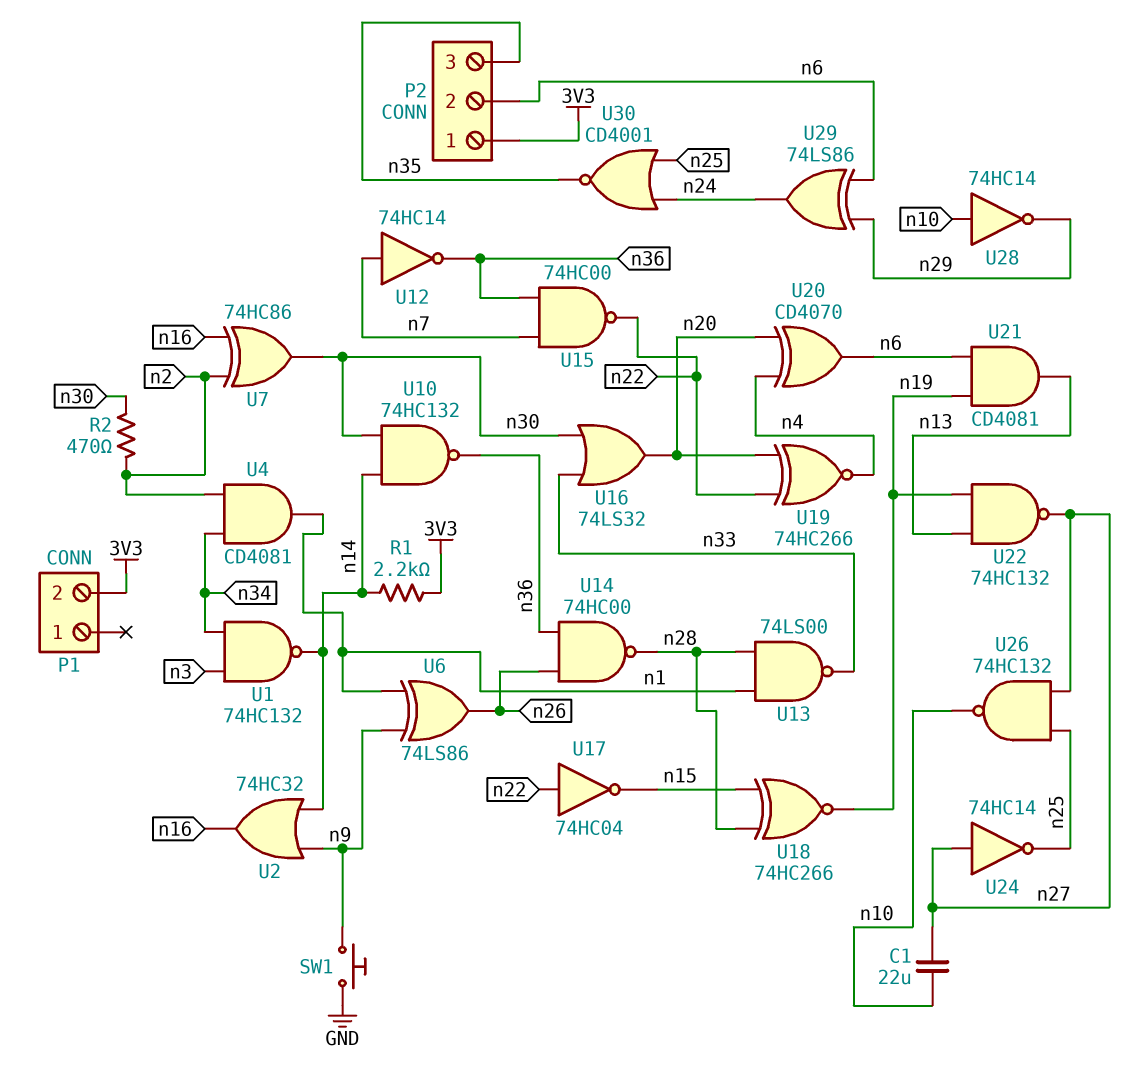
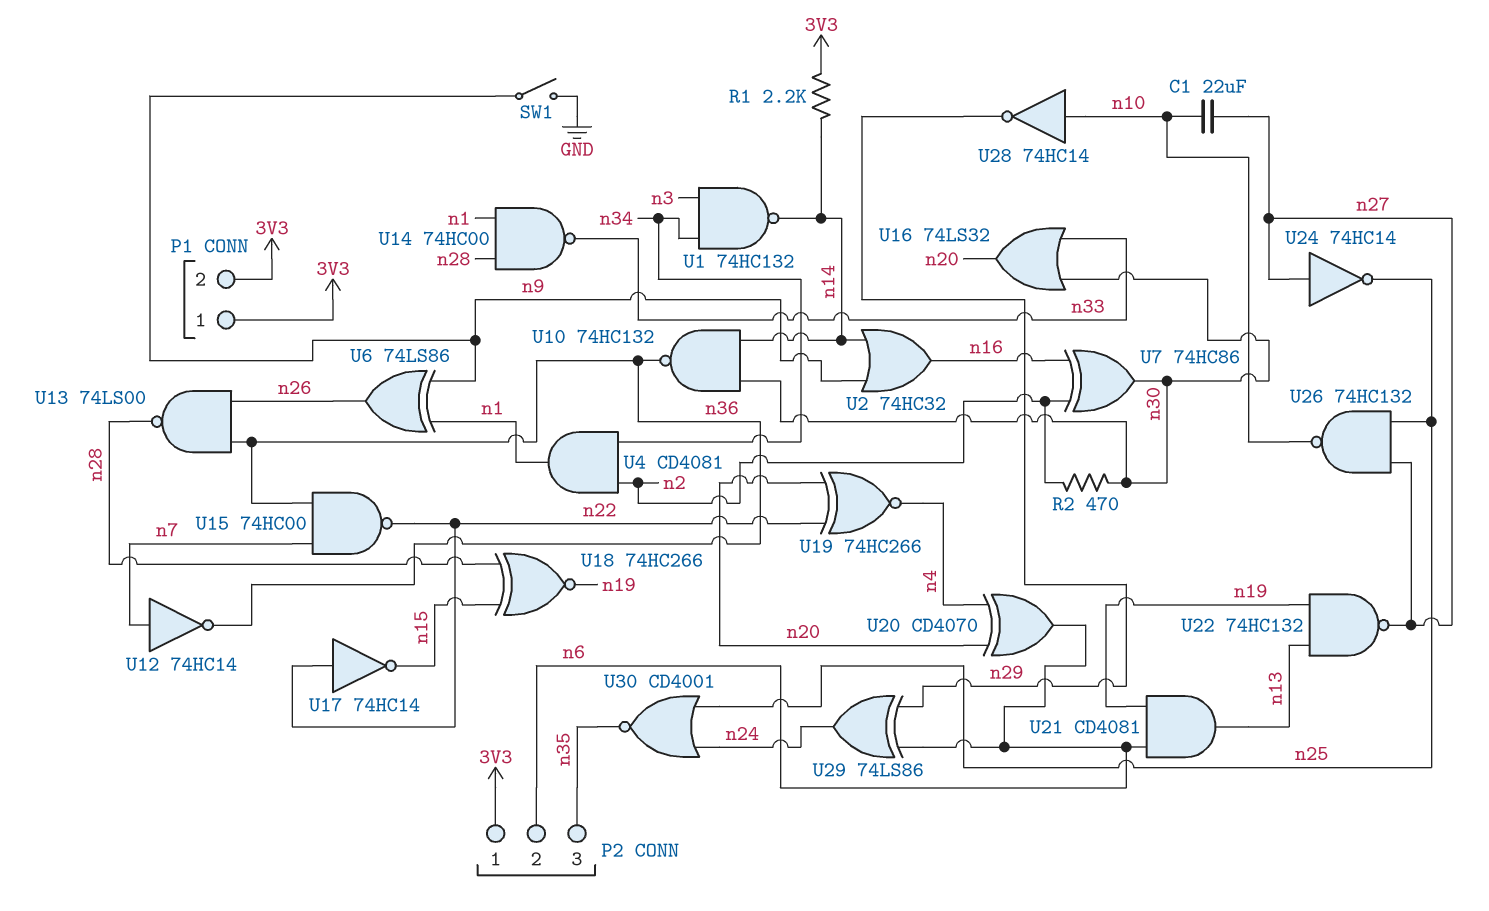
P1 pin 1: none -> 3V3
SW1: button (GND, n9) -> switch (GND, n9)
U13: NAND 74LS00 (in n1, in n28, out n33) -> NAND 74LS00 (in n26, in n36, out n28)
U14: NAND 74HC00 (in n26, in n36, out n28) -> NAND 74HC00 (in n1, in n28, out n33)
U17: NOT 74HC04 (in n22, out n15) -> NOT 74HC14 (in n22, out n15)

